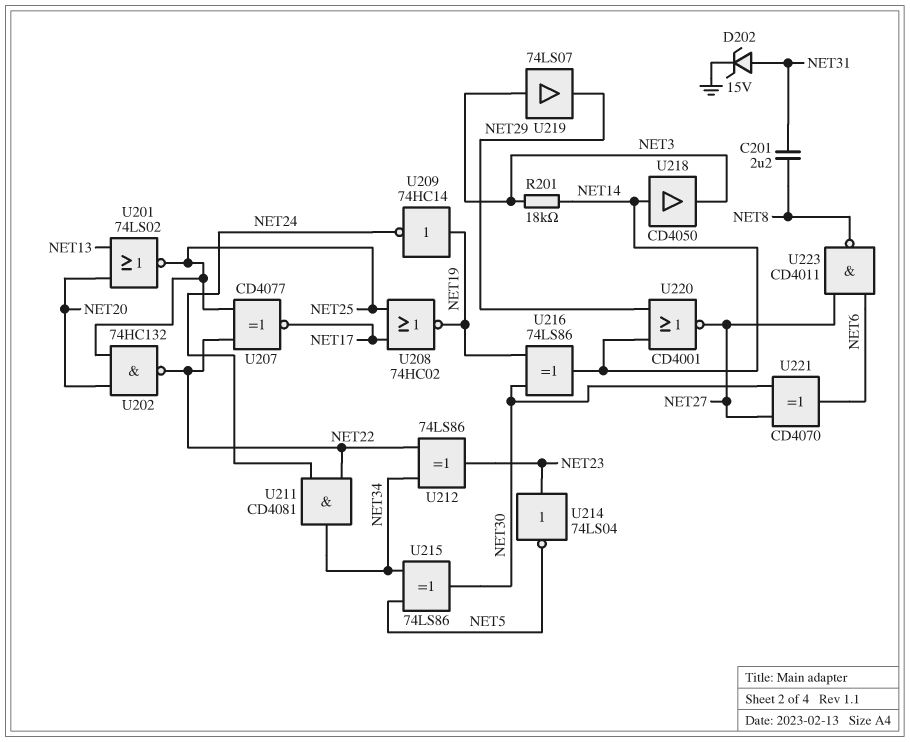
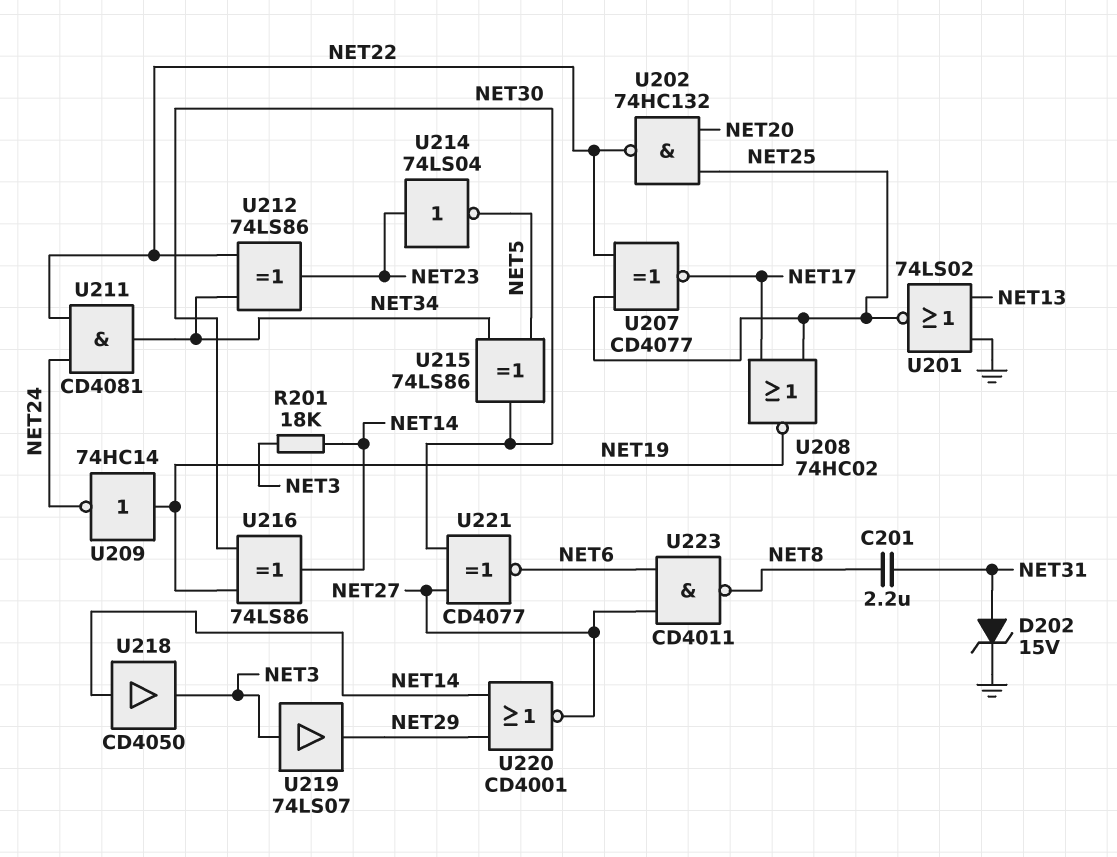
U201: NOR 74LS02 (in NET13, in NET20, out NET25) -> NOR 74LS02 (in GND, in NET13, out NET25)
U221: XOR CD4070 (in NET27, in NET30, out NET6) -> XNOR CD4077 (in NET27, in NET30, out NET6)

